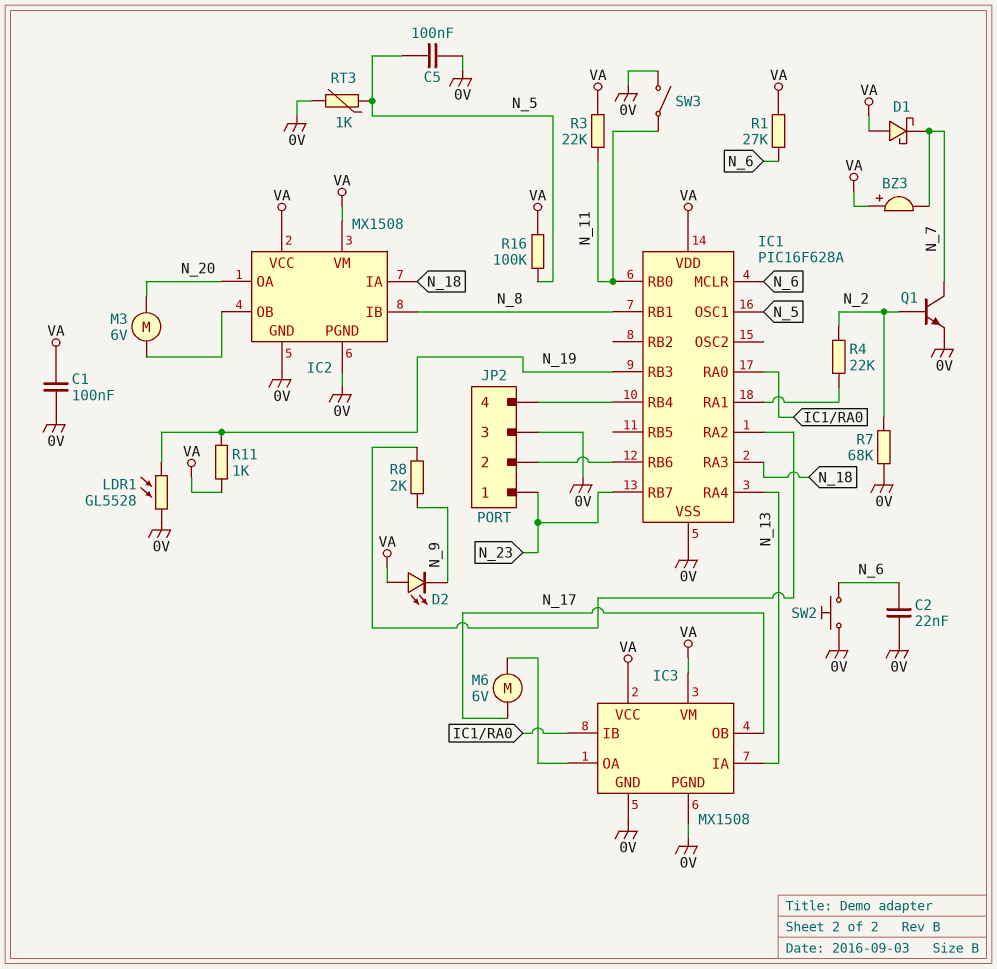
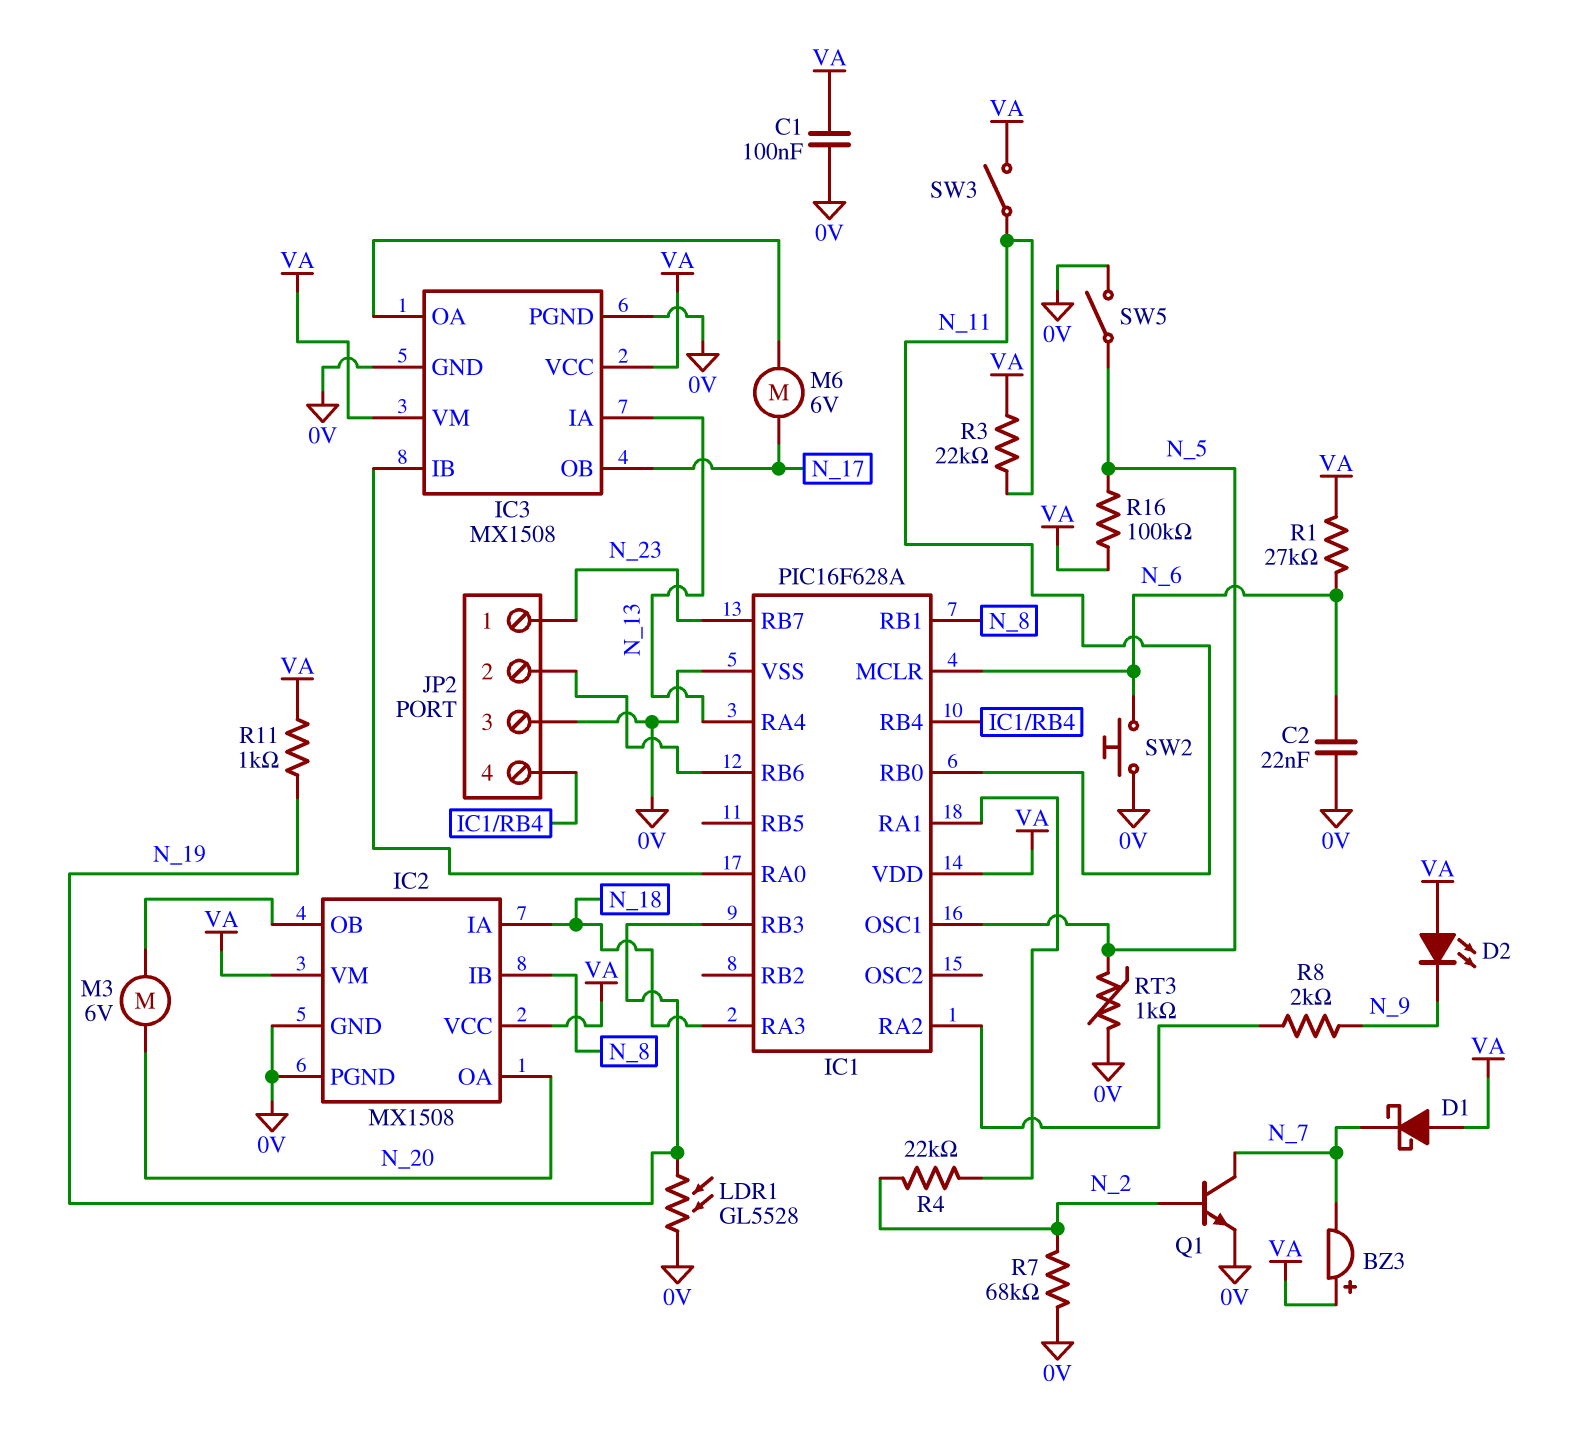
C5: 100nF (0V, N_5) -> none
SW3: switch (0V, N_11) -> switch (N_11, VA)
SW5: none -> switch (0V, N_5)

